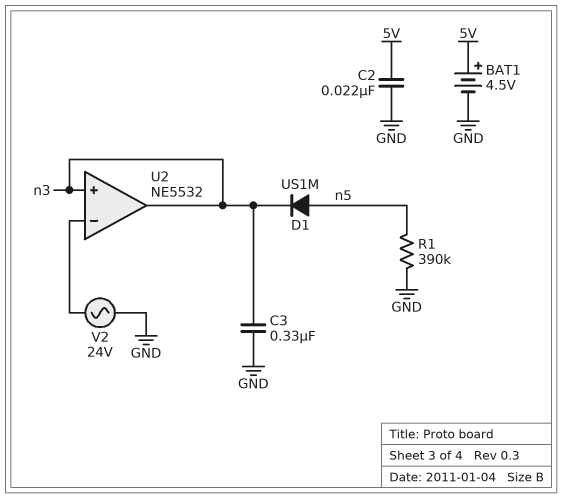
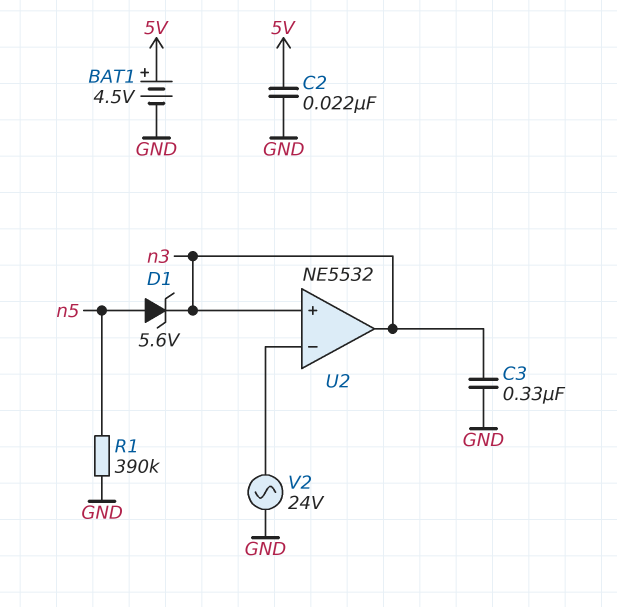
D1: diode US1M (A n5, K n3) -> zener 5.6V (A n5, K n3)

